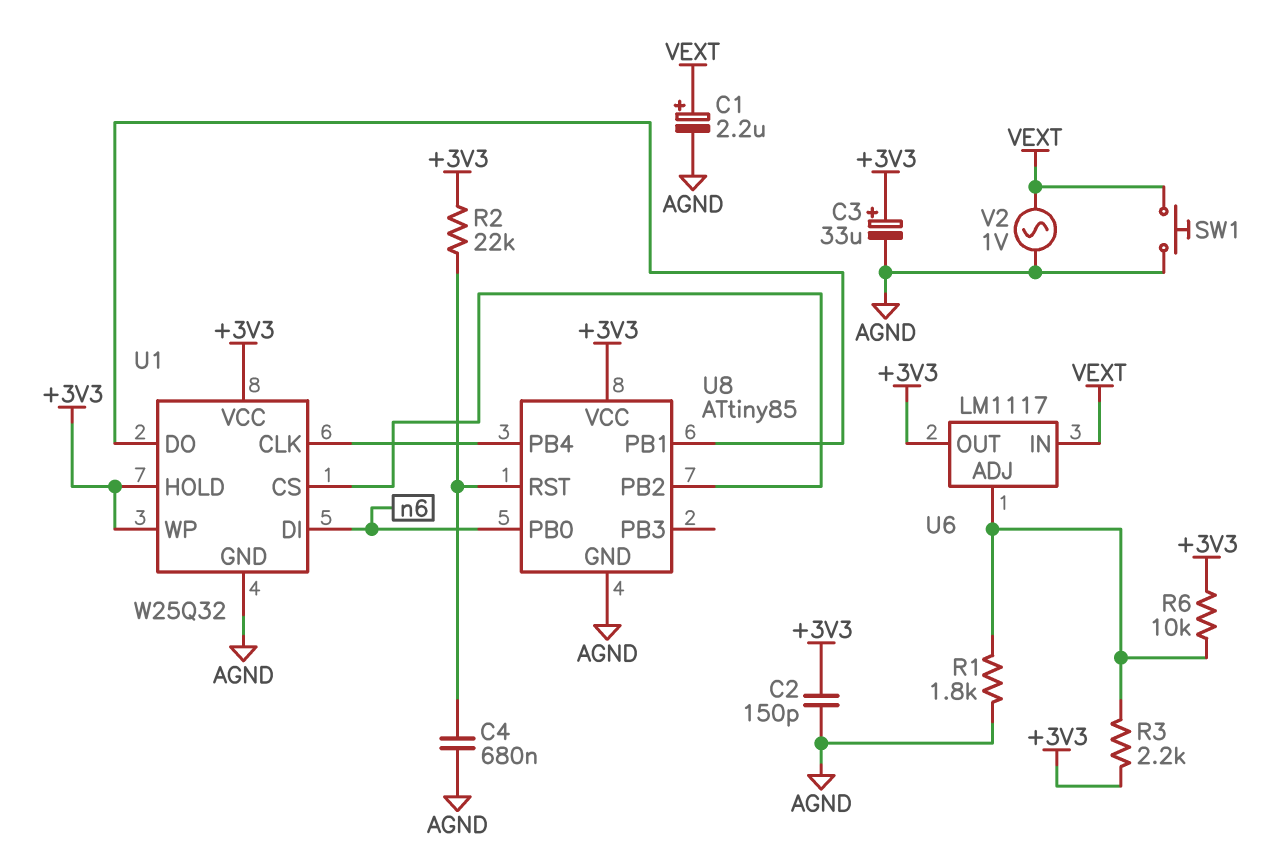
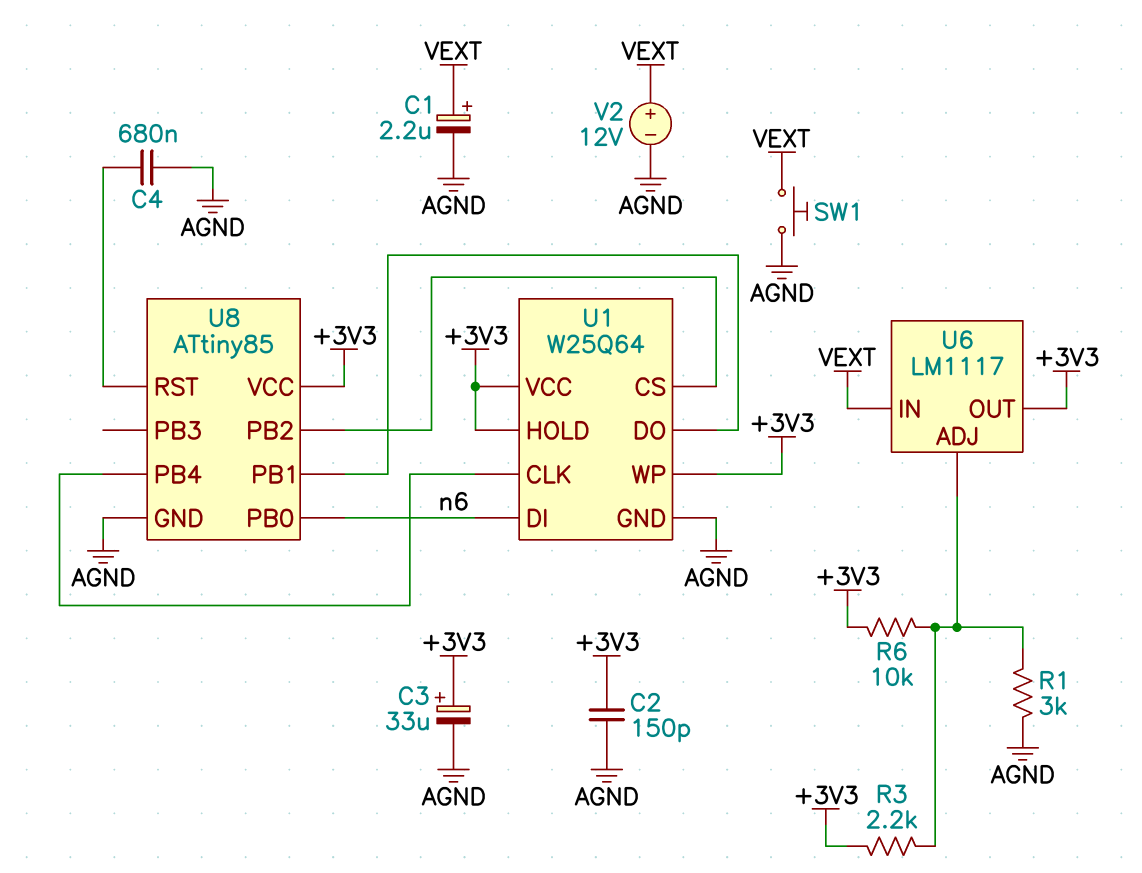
R1: 1.8k (AGND, U6/ADJ) -> 3k (AGND, U6/ADJ)
R2: 22k (+3V3, U8/RST) -> none
U1: W25Q32 -> W25Q64
V2: AC 1V (AGND, VEXT) -> 12V (plus VEXT, minus AGND)

